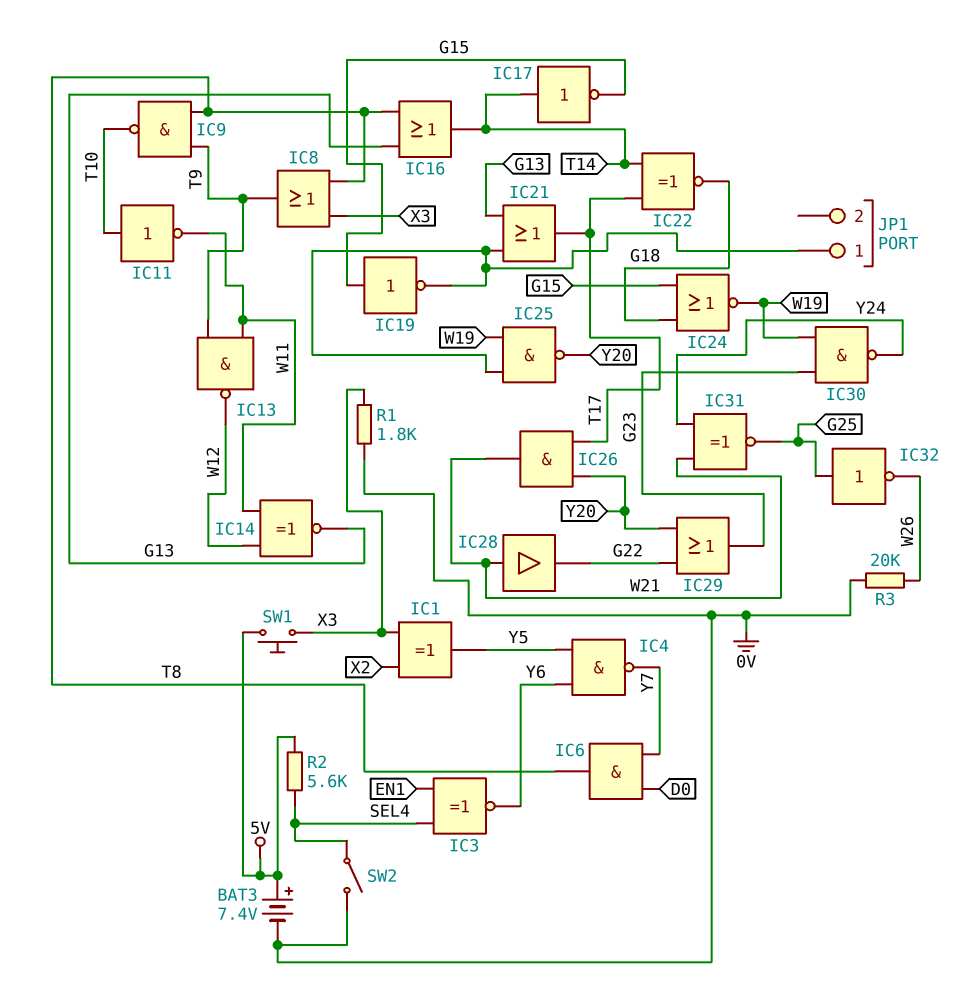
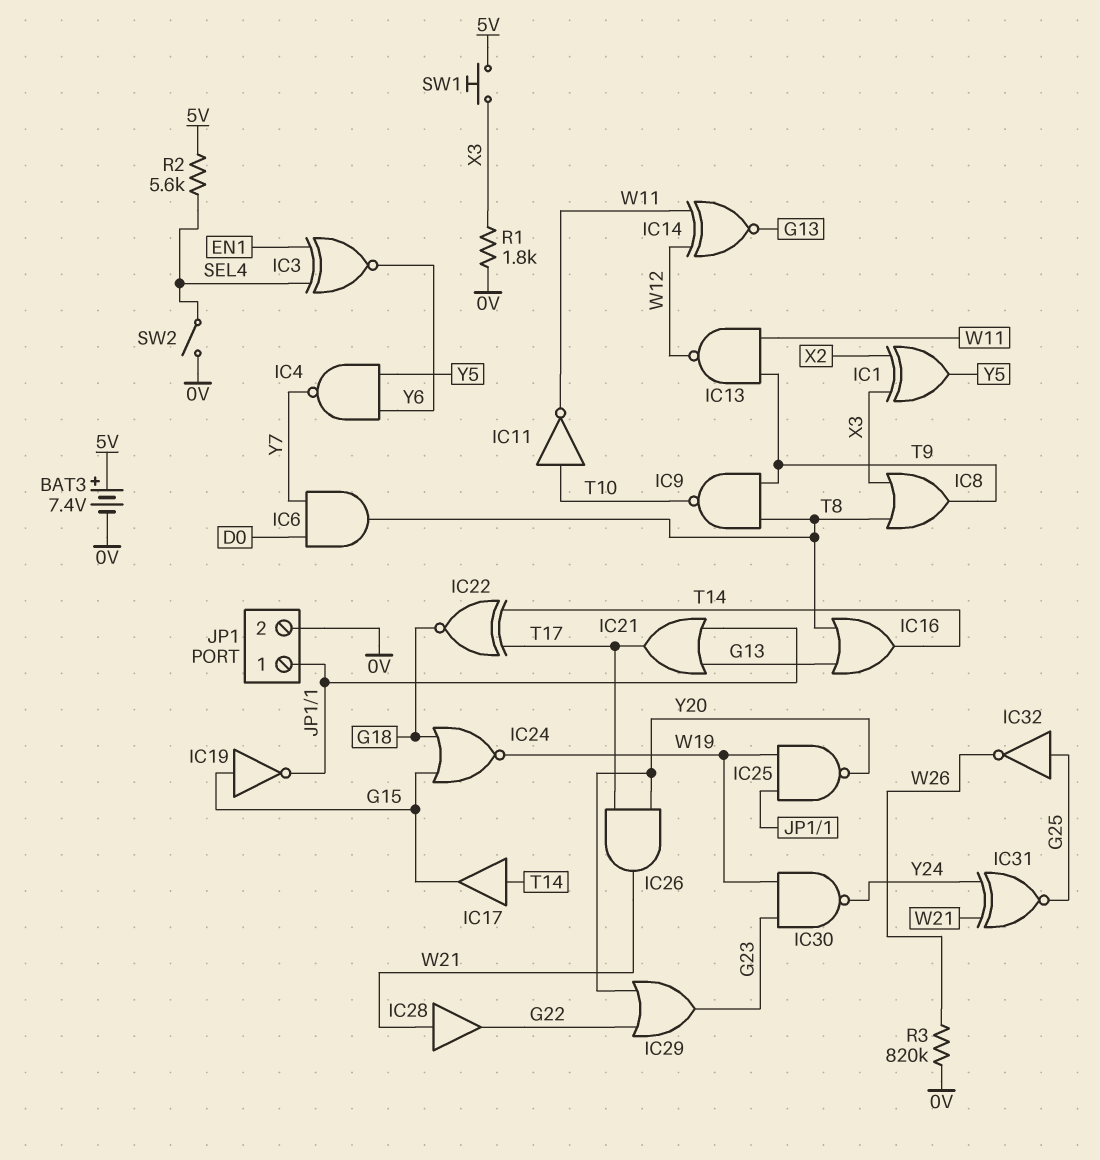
IC17: NOT (in T14, out G15) -> buffer (in T14, out G15)
JP1 pin 2: none -> 0V
R3: 20k (0V, W26) -> 820k (0V, W26)

